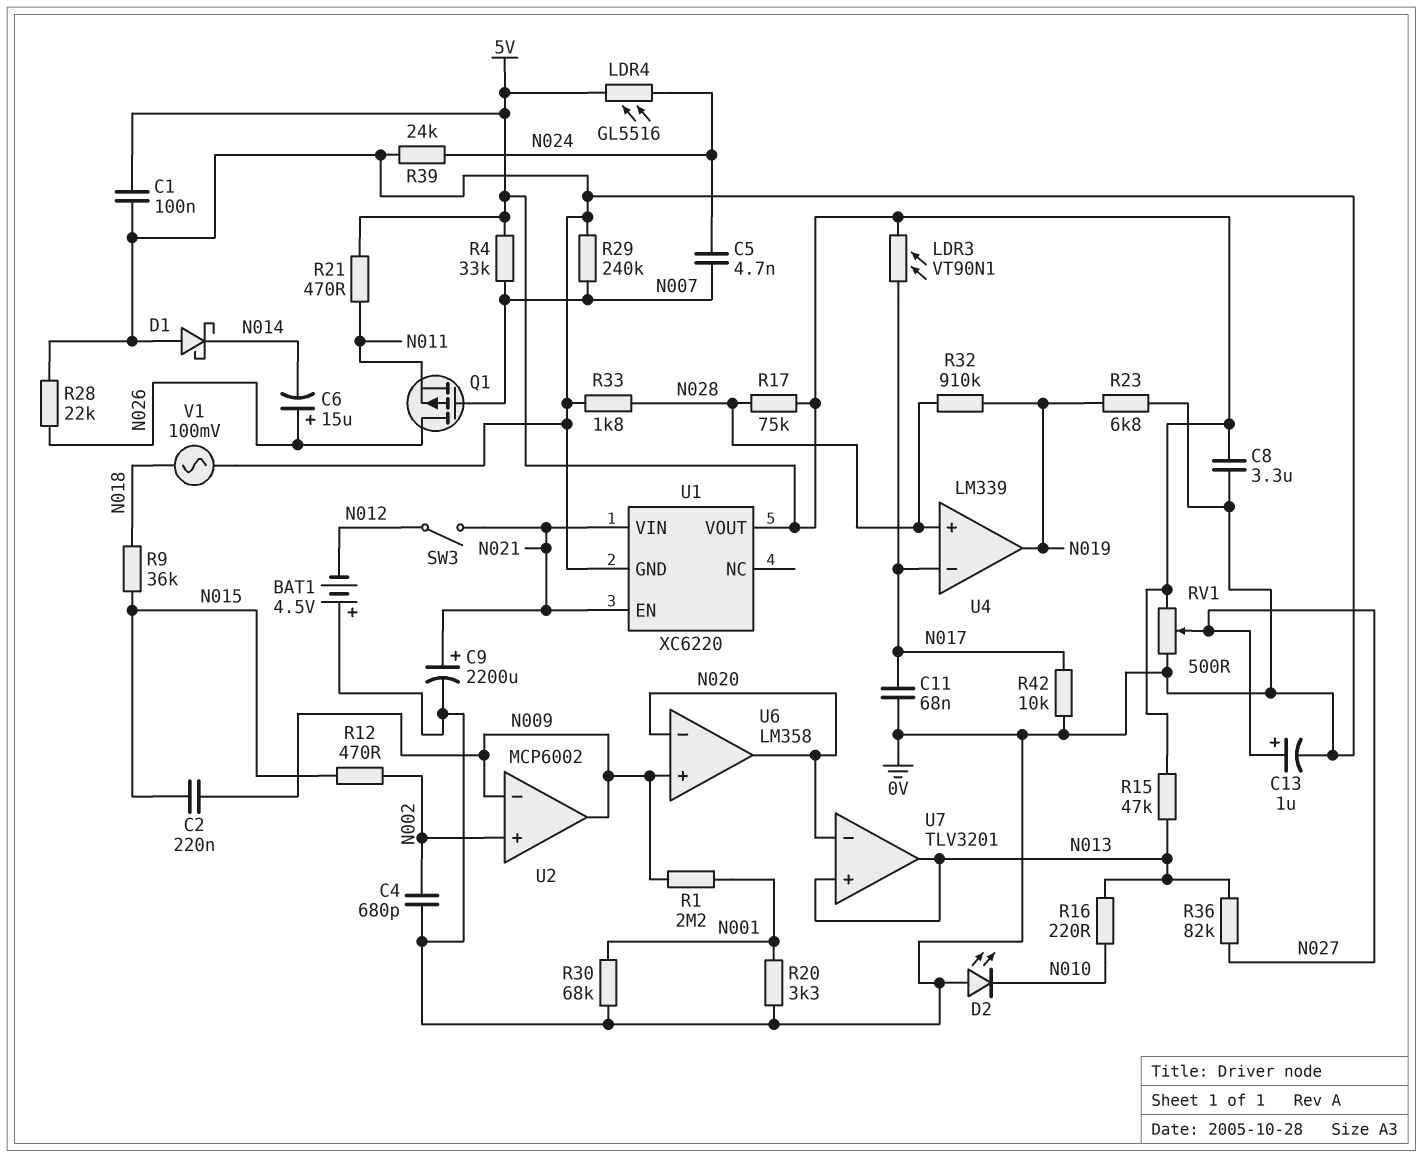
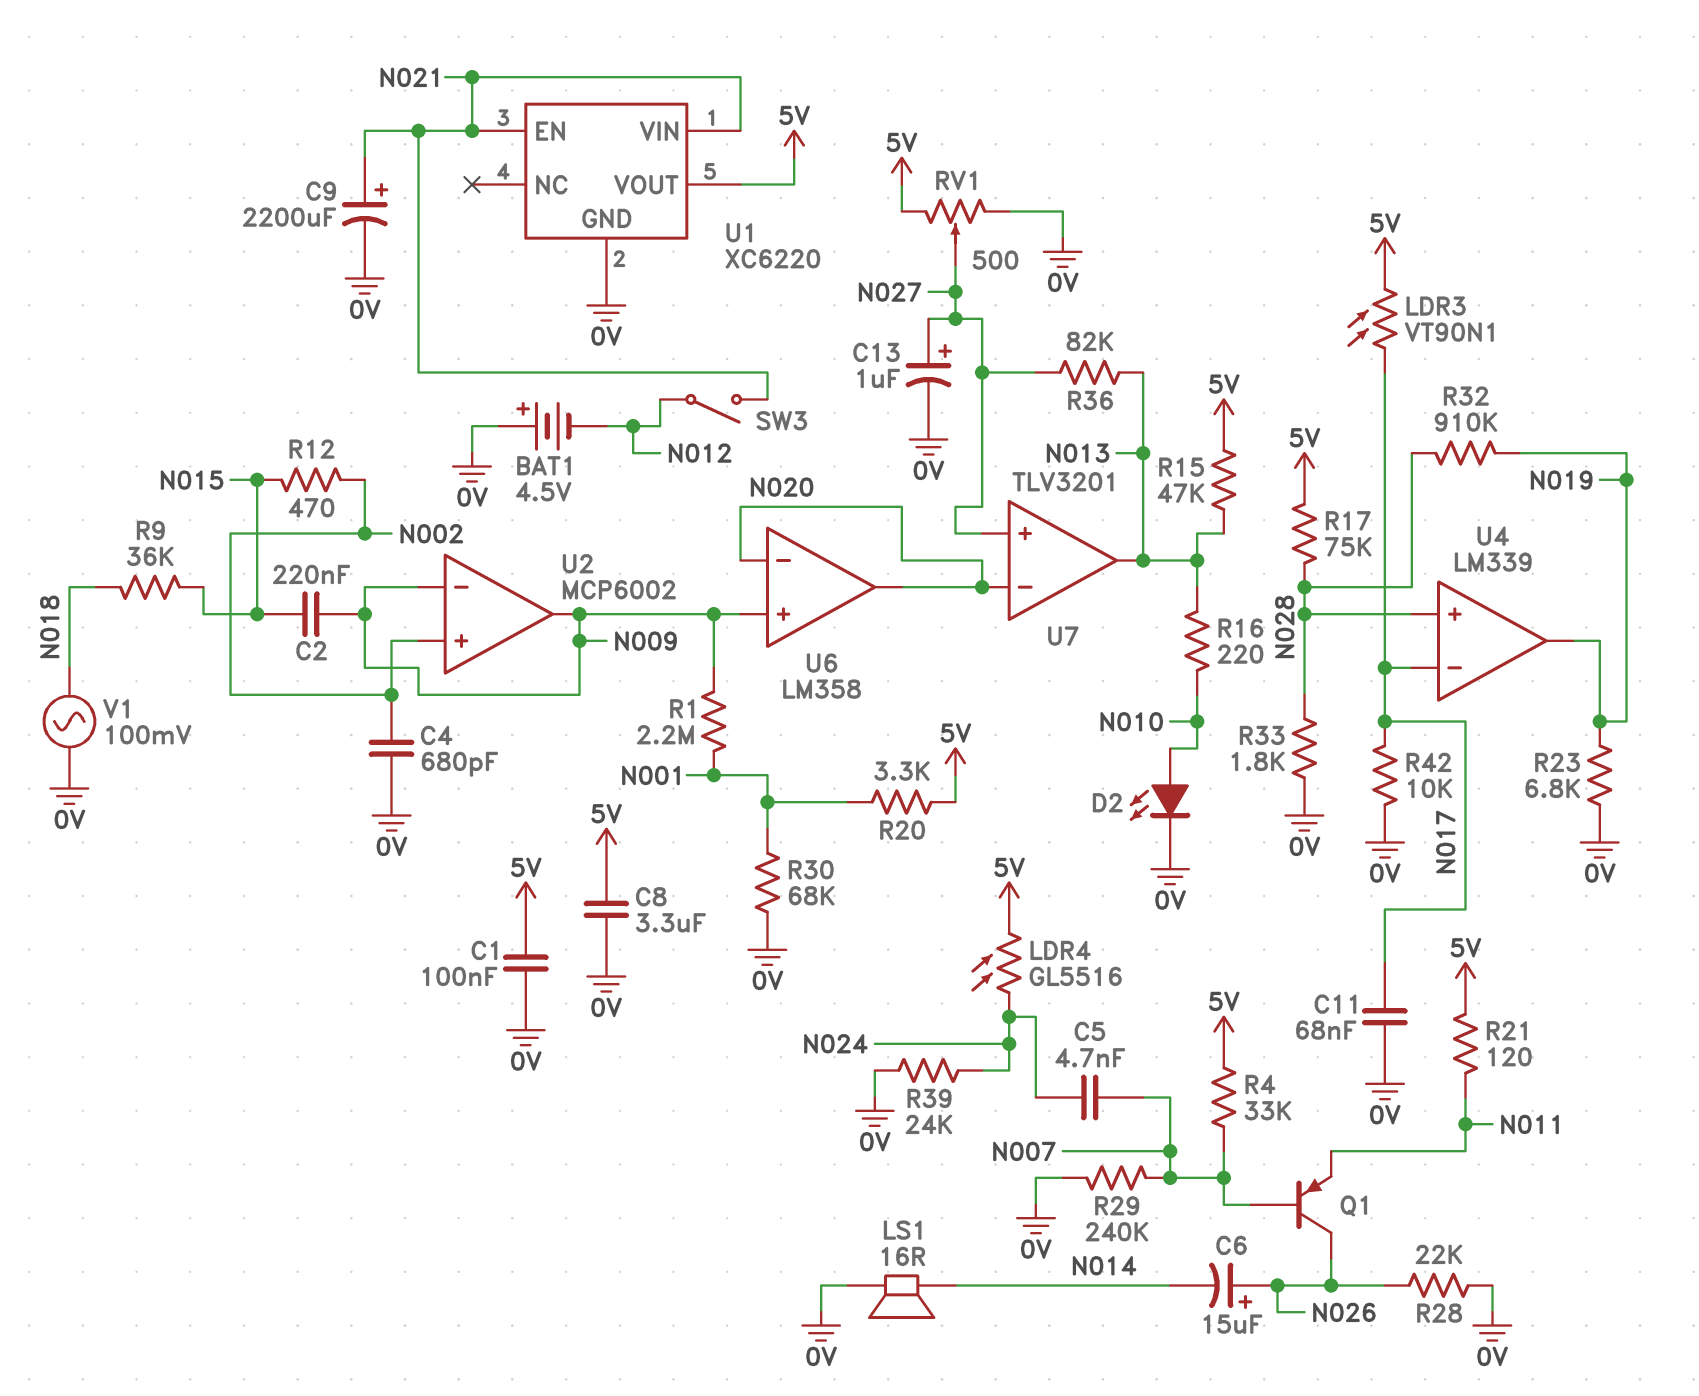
D1: schottky (A 0V, K N014) -> none
D2: LED (A 0V, K N010) -> LED (A N010, K 0V)
LS1: none -> speaker 16R (0V, N014)
Q1: PMOS (G N007, D N026, S N011) -> PNP (B N007, C N026, E N011)
R20: 3.3k (0V, N001) -> 3.3k (5V, N001)
R21: 470 (5V, N011) -> 120 (5V, N011)
U7 pin in+: N013 -> N027

